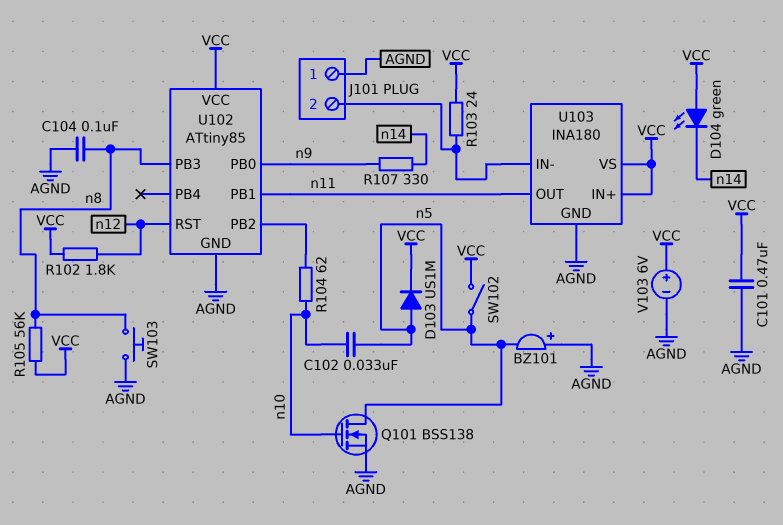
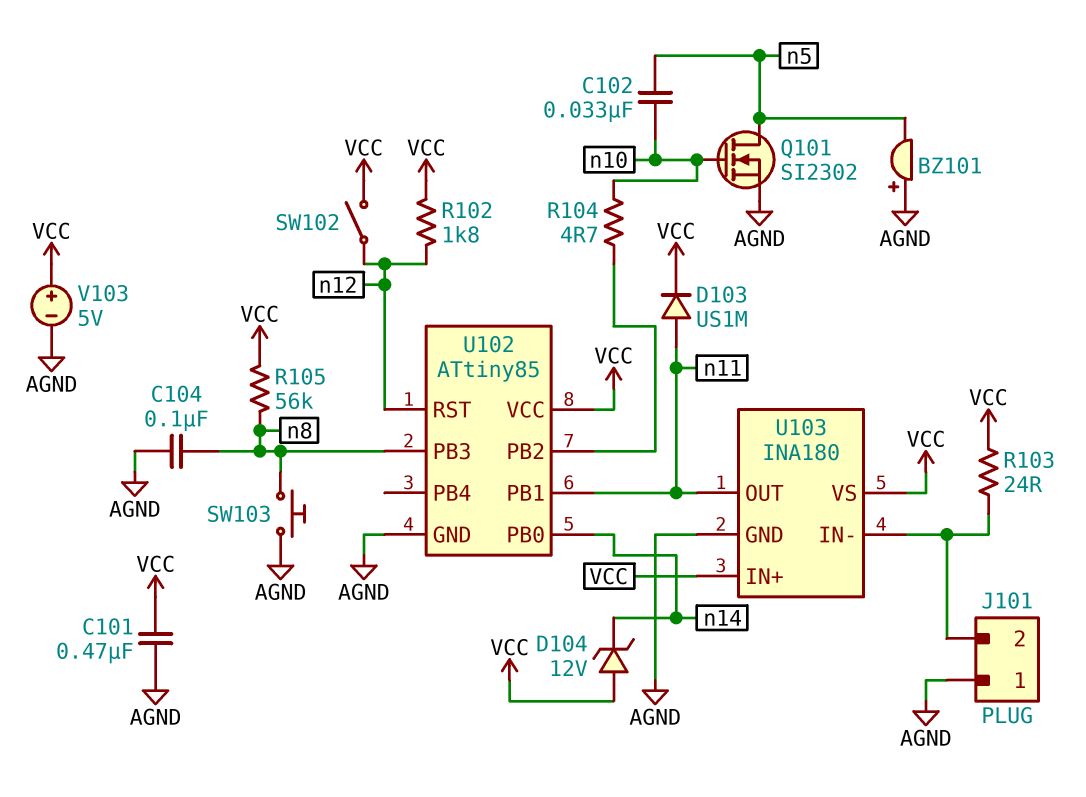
D103: diode US1M (A n5, K VCC) -> diode US1M (A n11, K VCC)
D104: LED green (A VCC, K n14) -> zener 12V (A VCC, K n14)
Q101: NMOS BSS138 (G n10, D n5, S AGND) -> NMOS SI2302 (G n10, D n5, S AGND)
R104: 62 (U102/PB2, n10) -> 4.7 (U102/PB2, n10)
R107: 330 (n9, n14) -> none
SW102: switch (VCC, n5) -> switch (VCC, n12)
U102 pin PB0: n9 -> n14
V103: 6V (plus VCC, minus AGND) -> 5V (plus VCC, minus AGND)

